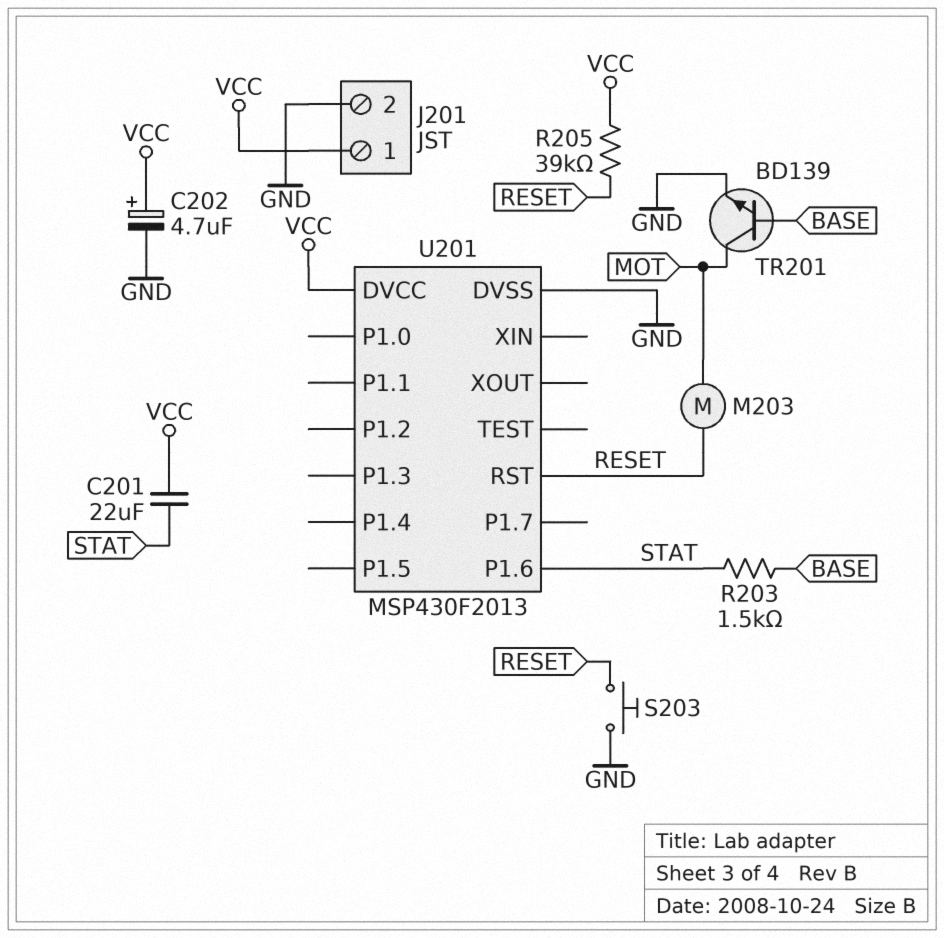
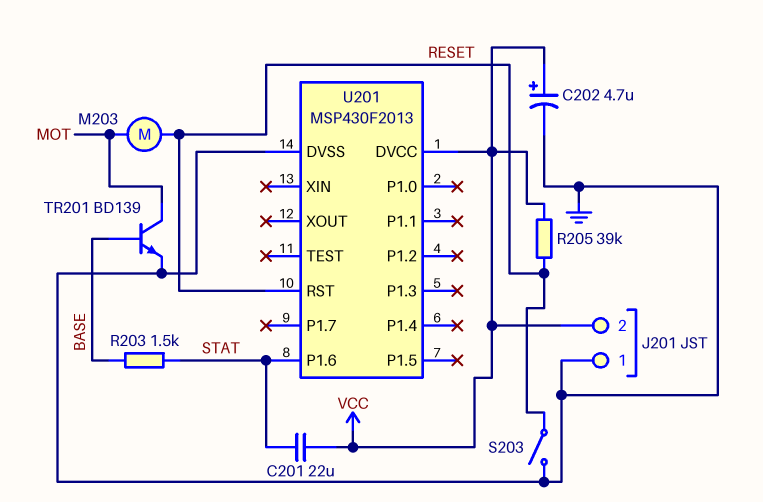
J201 pin 1: VCC -> GND
J201 pin 2: GND -> VCC
S203: button (GND, RESET) -> switch (GND, RESET)

